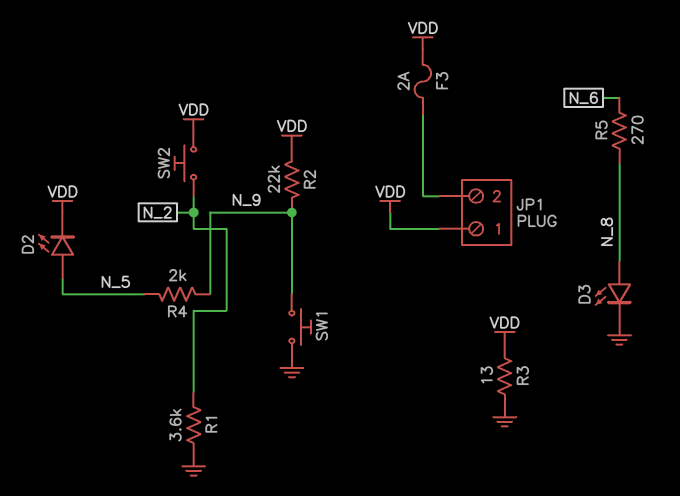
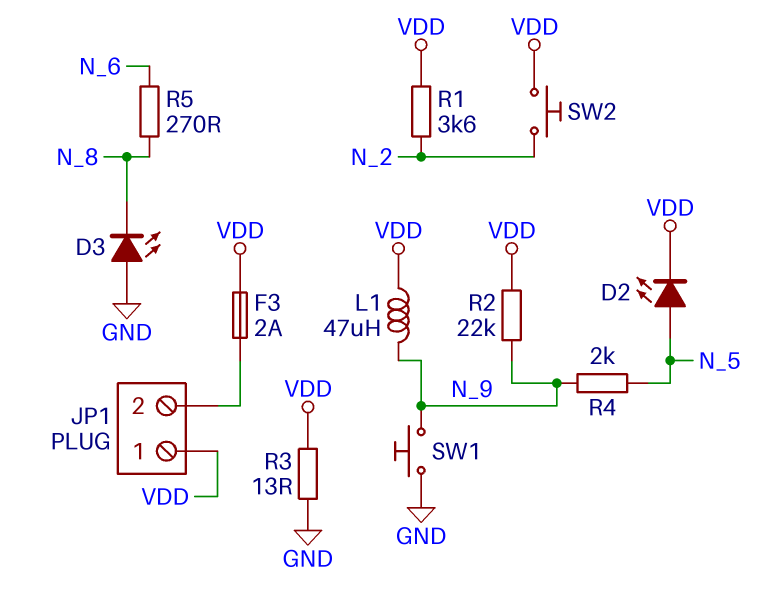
D3: LED (A N_8, K GND) -> LED (A GND, K N_8)
L1: none -> 47uH (N_9, VDD)
R1: 3.6k (GND, N_2) -> 3.6k (N_2, VDD)

